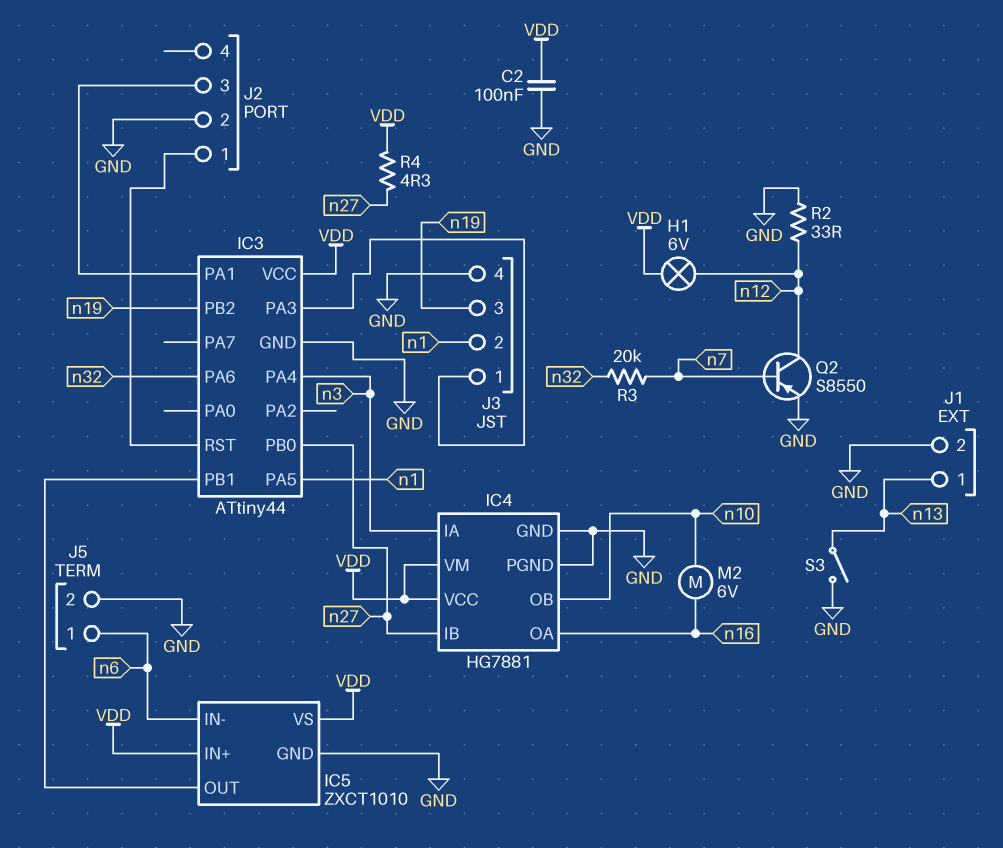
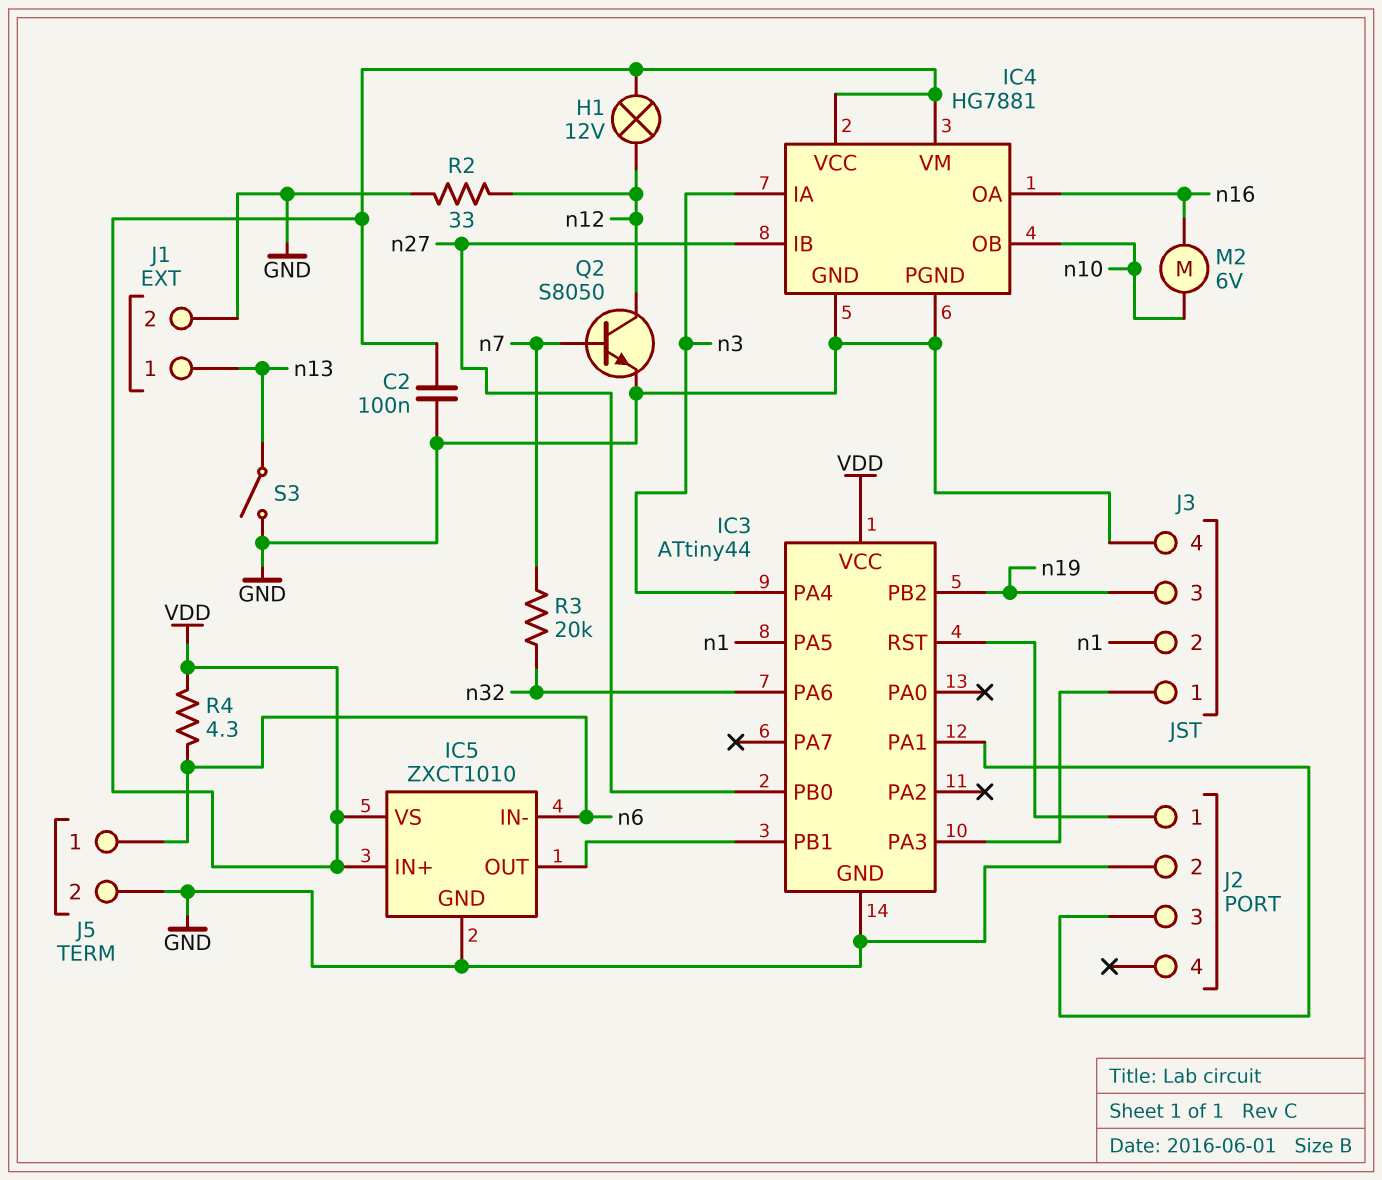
H1: lamp 6V (VDD, n12) -> lamp 12V (VDD, n12)
Q2: PNP S8550 (B n7, C n12, E GND) -> NPN S8050 (B n7, C n12, E GND)
R4: 4.3 (VDD, n27) -> 4.3 (VDD, n6)

